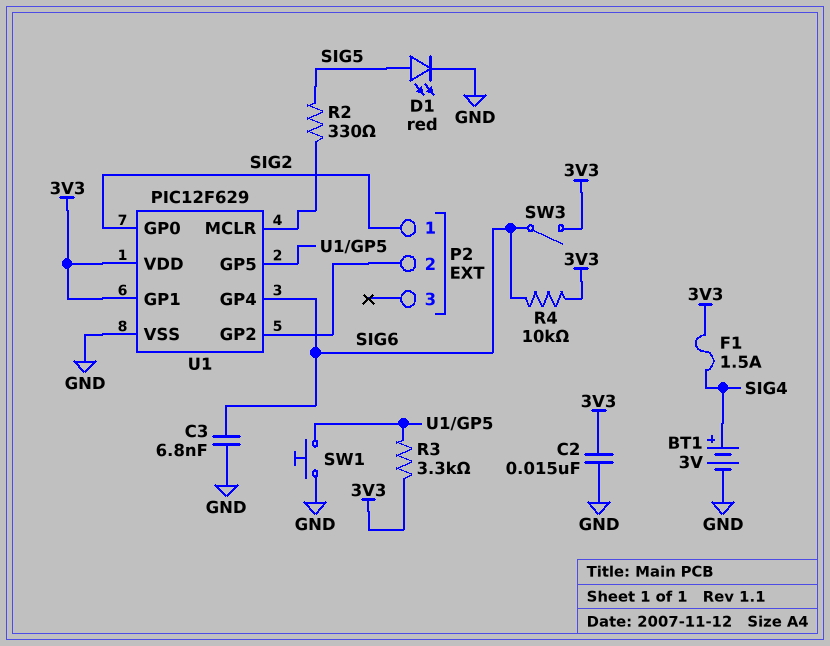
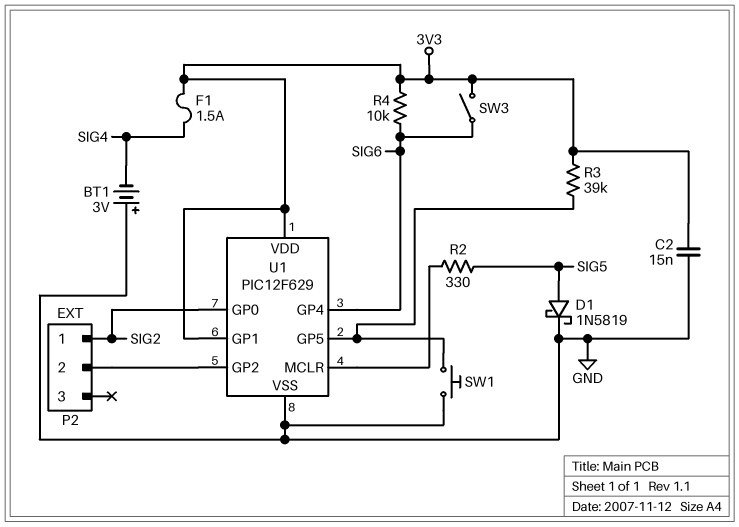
BT1: 3V (plus SIG4, minus GND) -> 3V (plus GND, minus SIG4)
C3: 6.8nF (GND, SIG6) -> none
D1: LED red (A SIG5, K GND) -> schottky 1N5819 (A SIG5, K GND)
R3: 3.3k (3V3, U1/GP5) -> 39k (3V3, U1/GP5)

